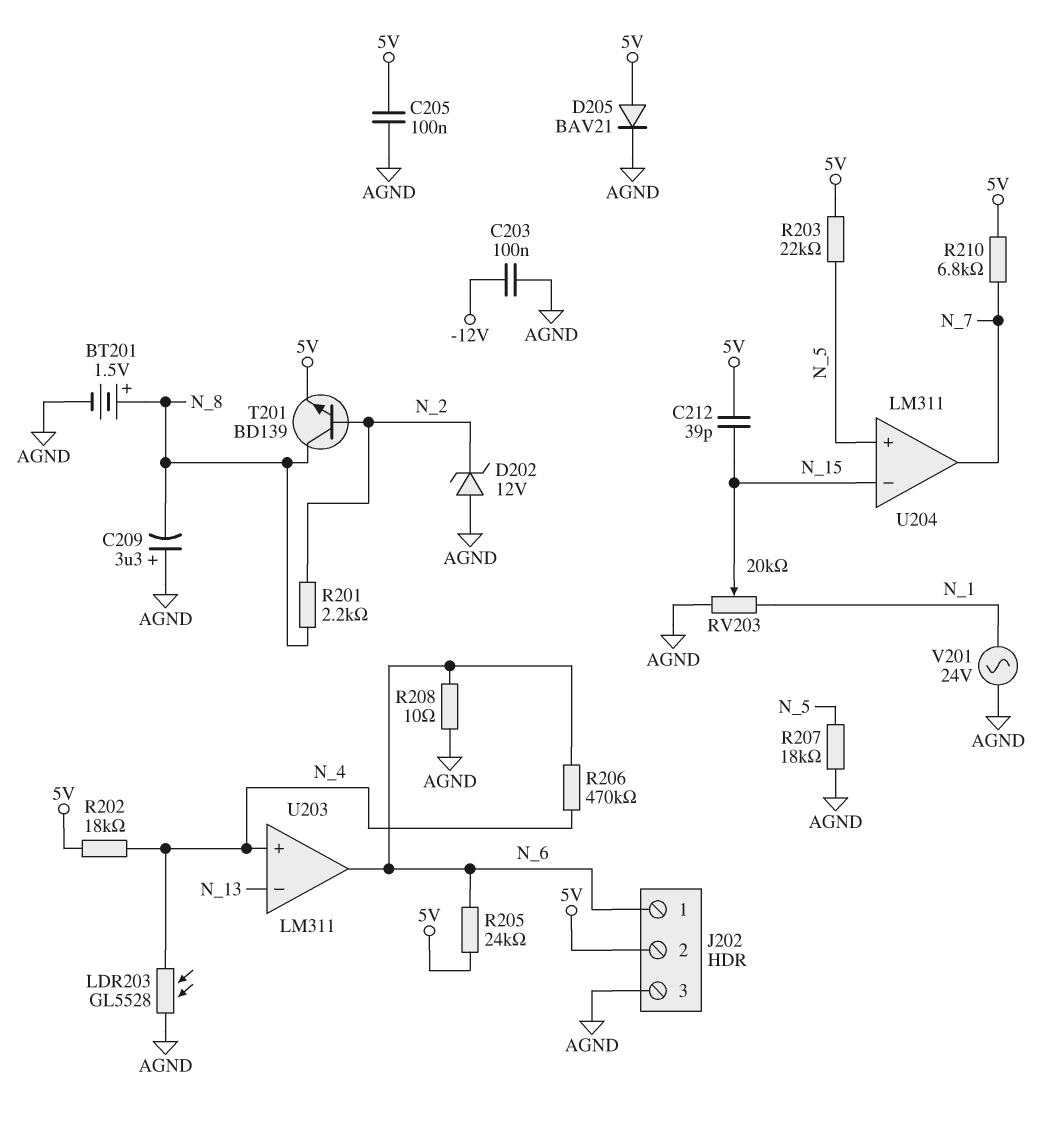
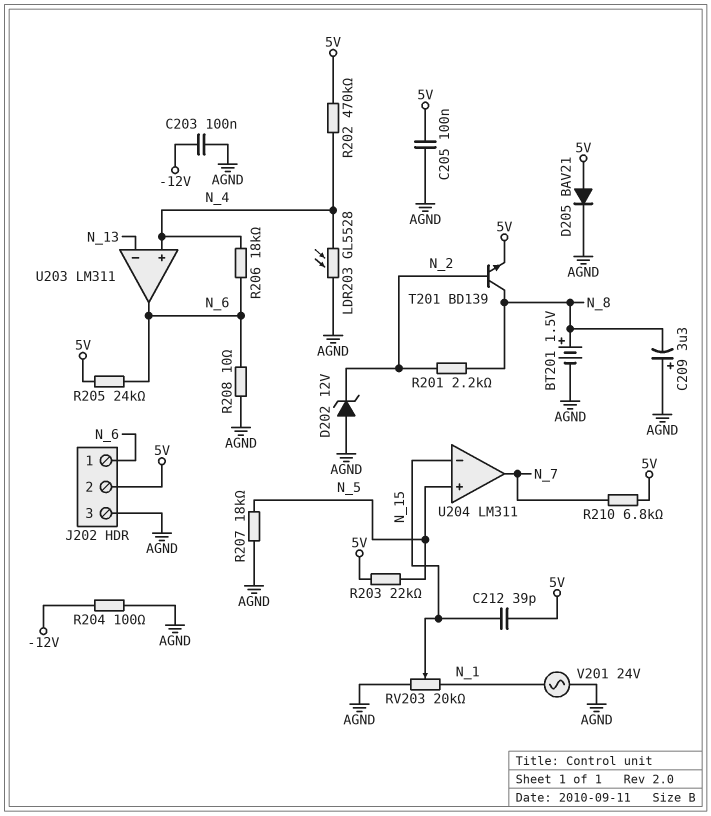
R202: 18k (5V, N_4) -> 470k (5V, N_4)
R204: none -> 100 (-12V, AGND)
R206: 470k (N_4, N_6) -> 18k (N_4, N_6)

